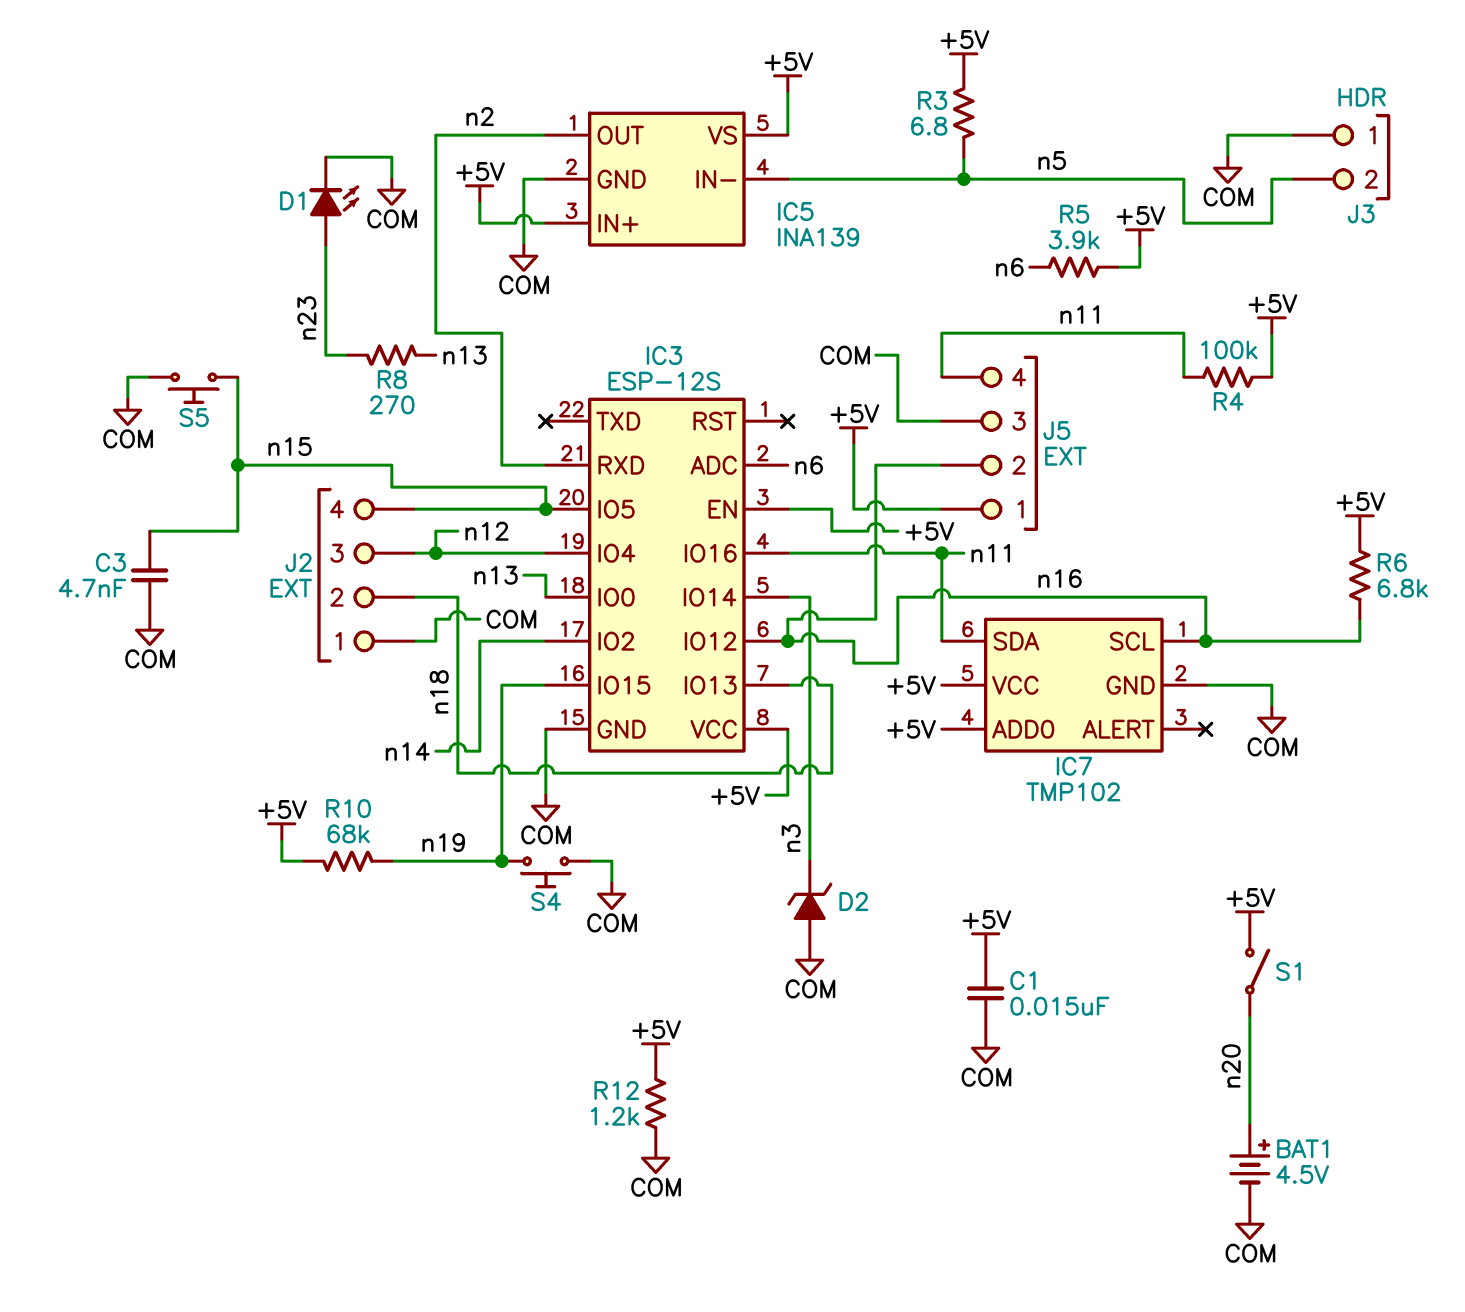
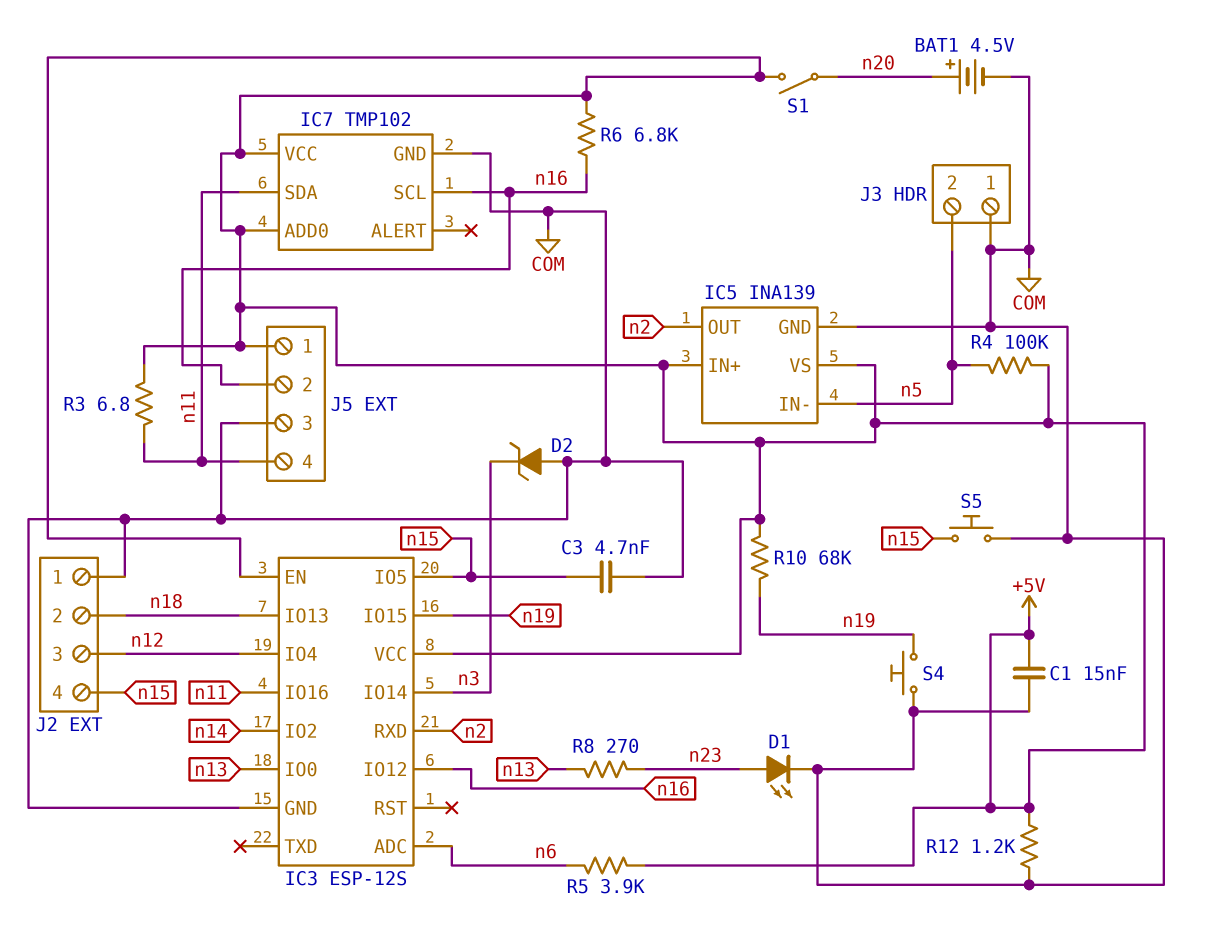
R3: 6.8 (+5V, n5) -> 6.8 (+5V, n11)
R4: 100k (+5V, n11) -> 100k (+5V, n5)

